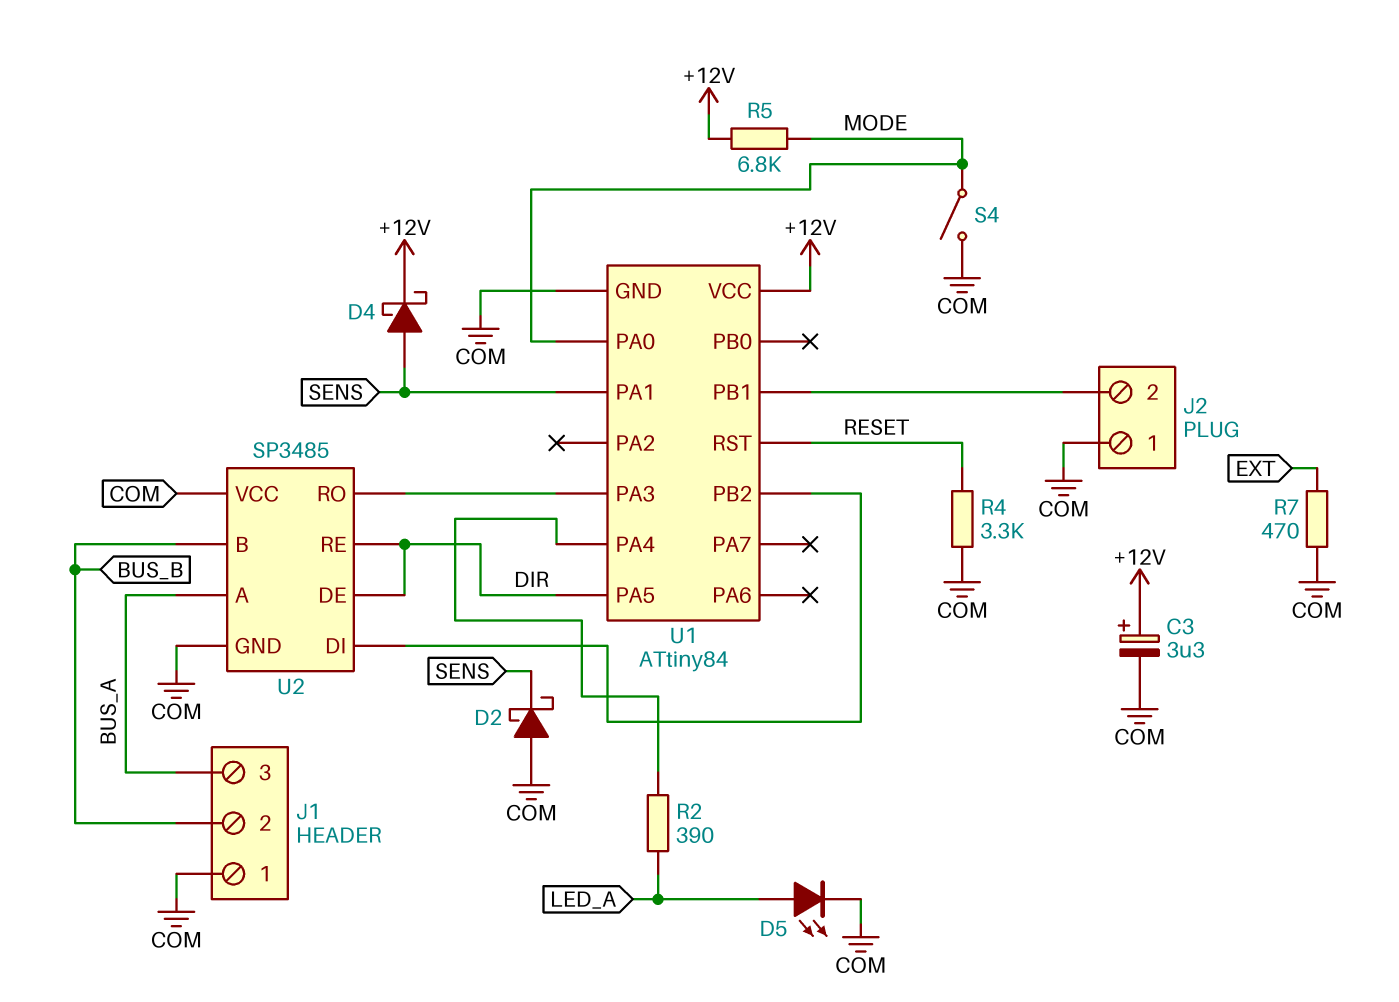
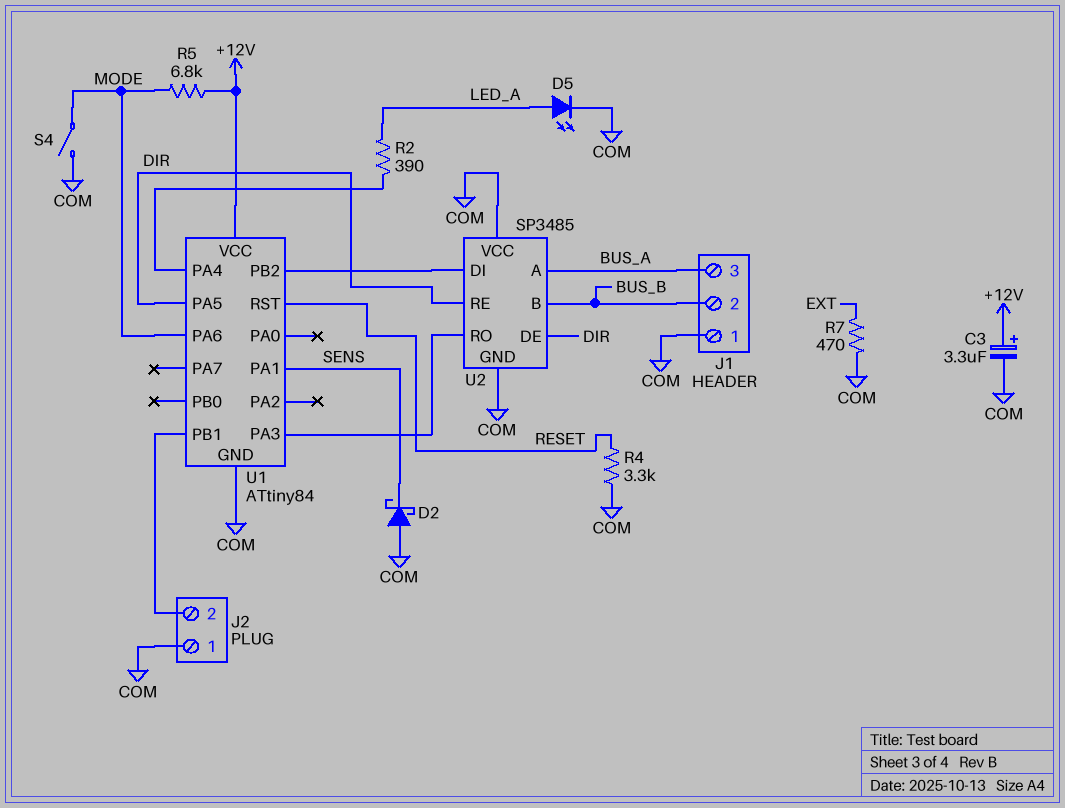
D4: schottky (A SENS, K +12V) -> none
U1 pin PA0: MODE -> none
U1 pin PA6: none -> MODE

